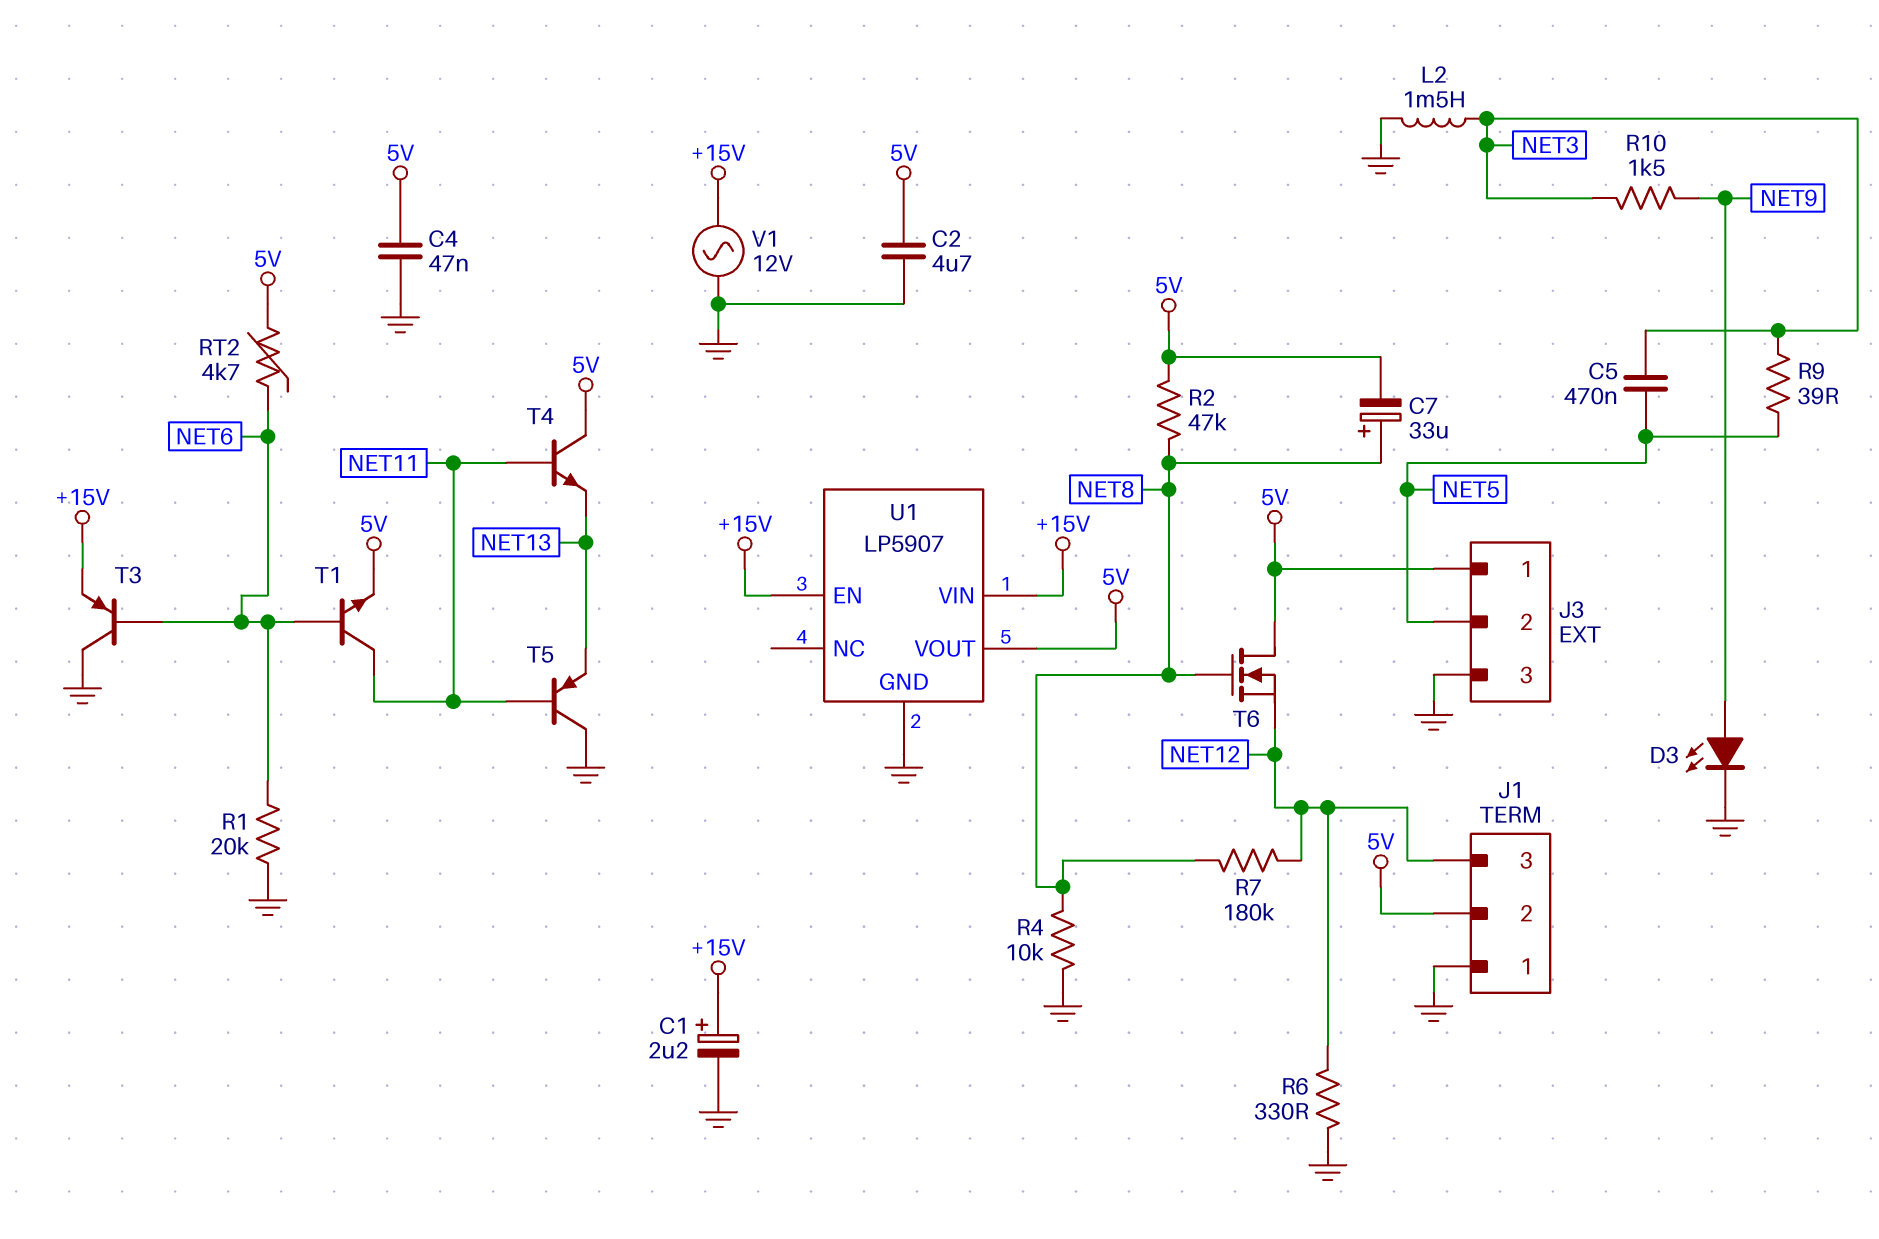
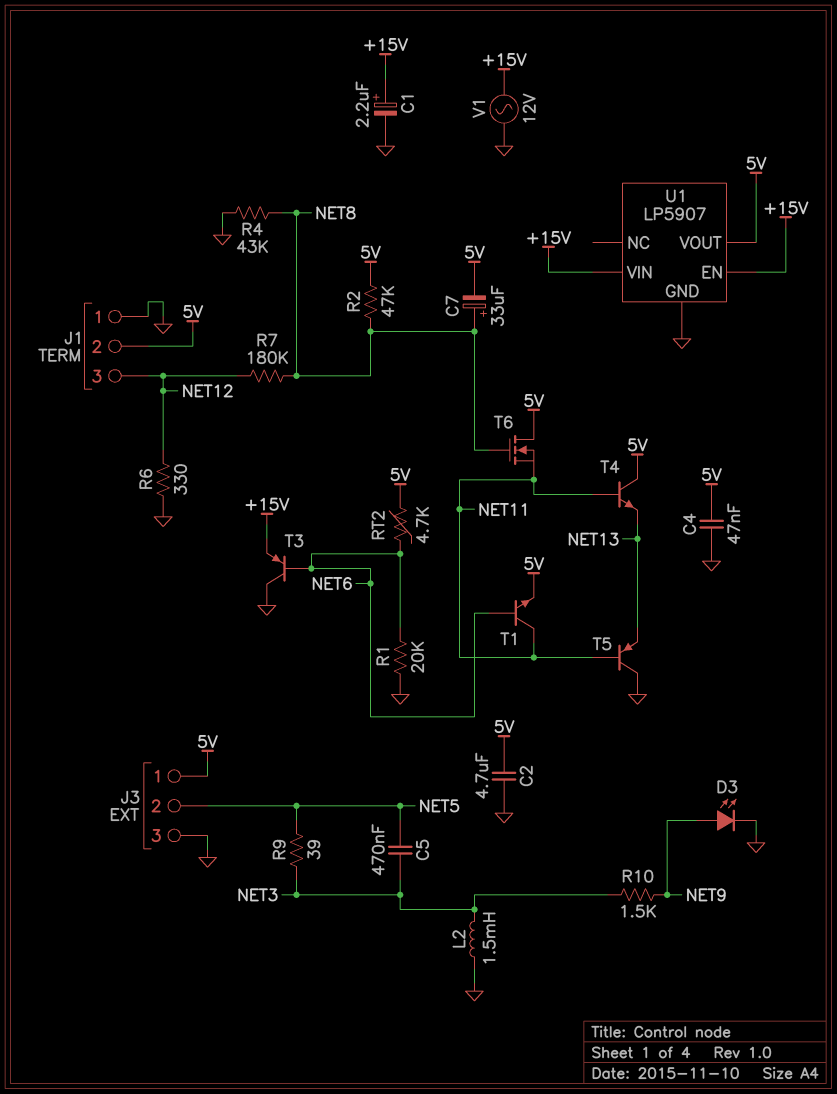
R4: 10k (GND, NET8) -> 43k (GND, NET8)
T6: NMOS (G NET8, D 5V, S NET12) -> NMOS (G NET8, D 5V, S NET11)

